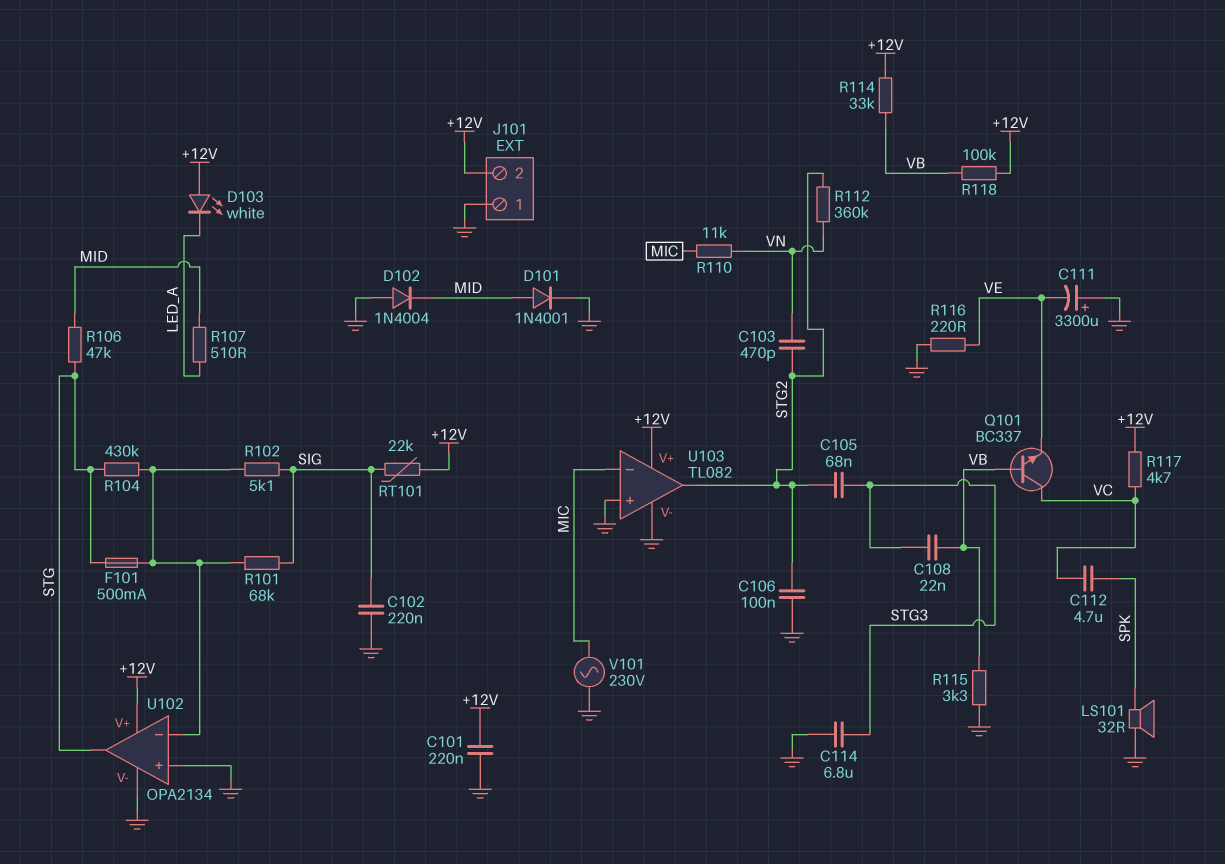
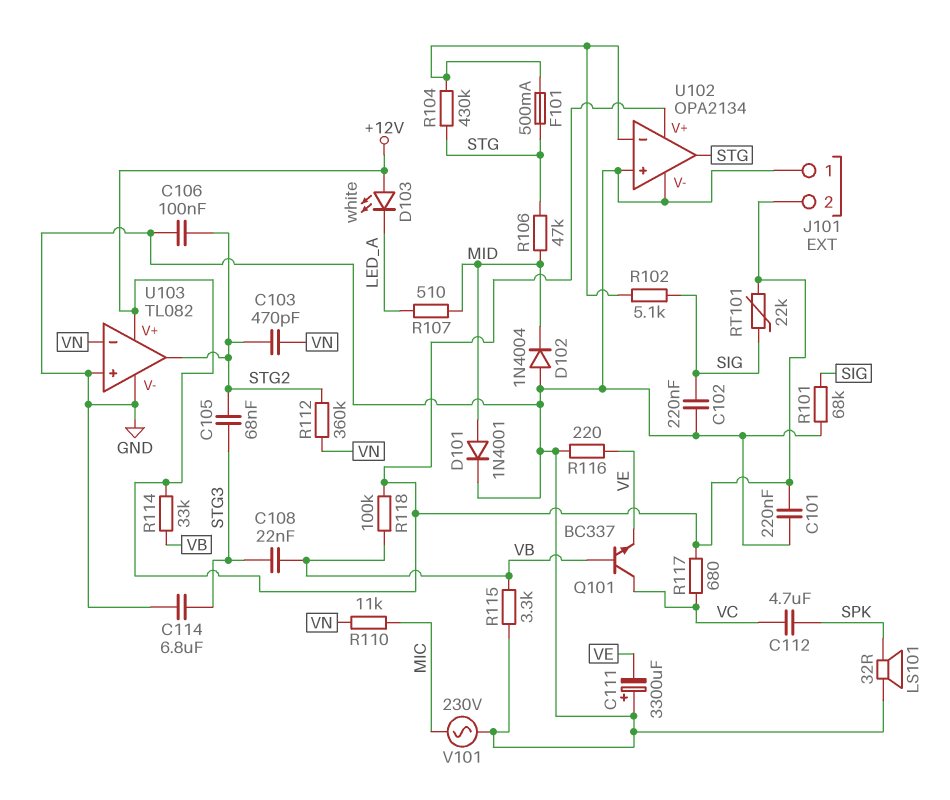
R101: 68k (SIG, U102/in-) -> 68k (GND, SIG)
R117: 4.7k (+12V, VC) -> 680 (+12V, VC)
U103 pin in-: MIC -> VN

